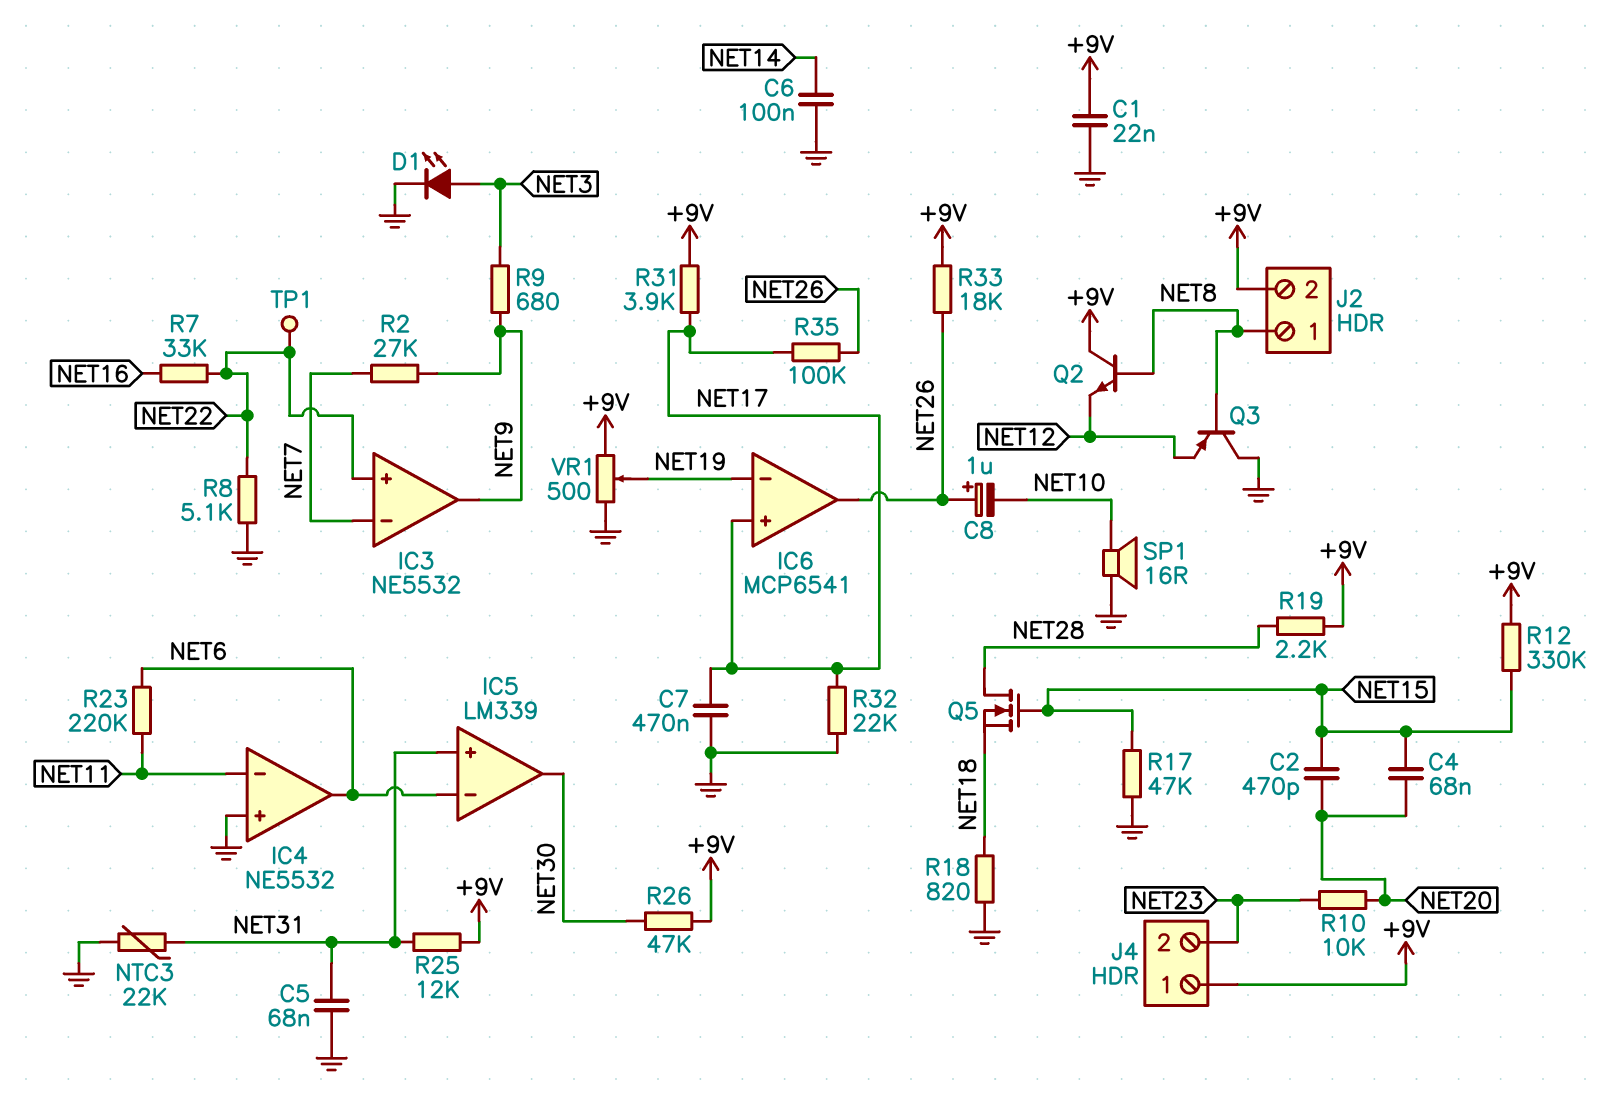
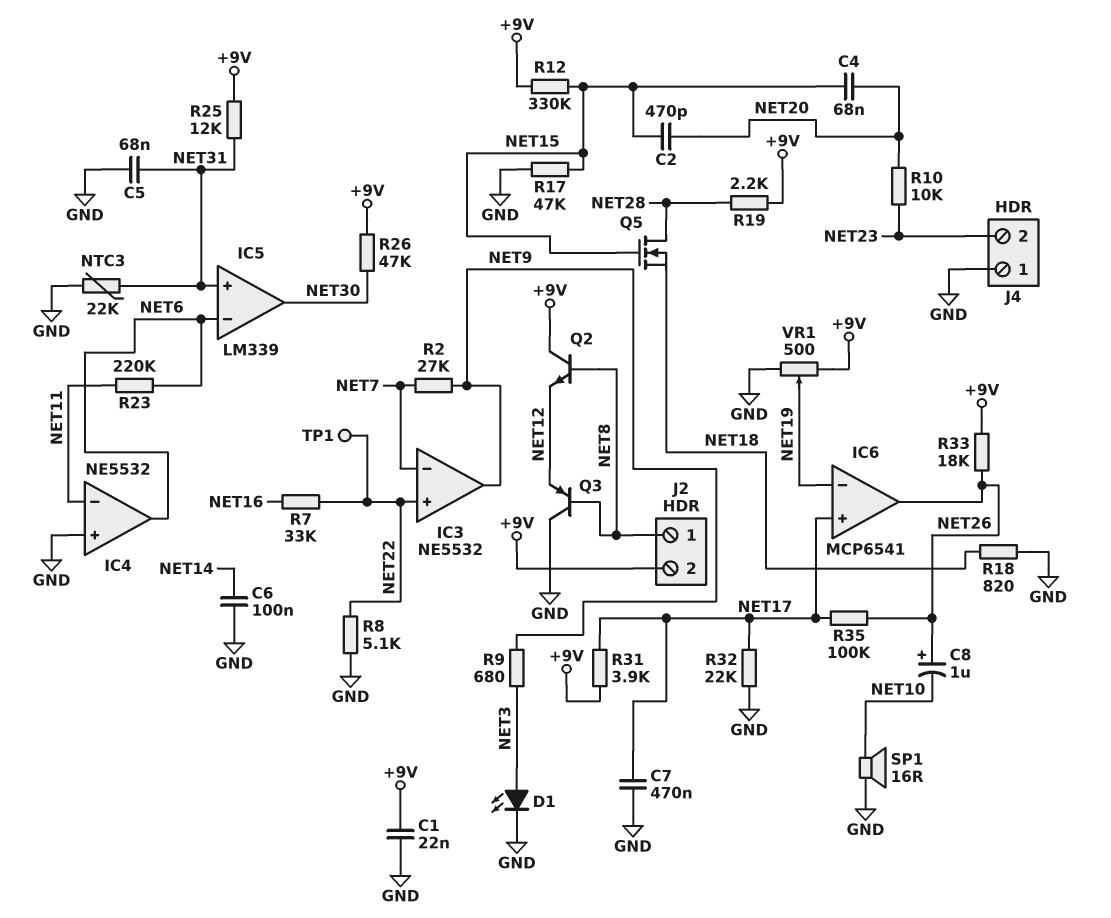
J4 pin 1: +9V -> GND

